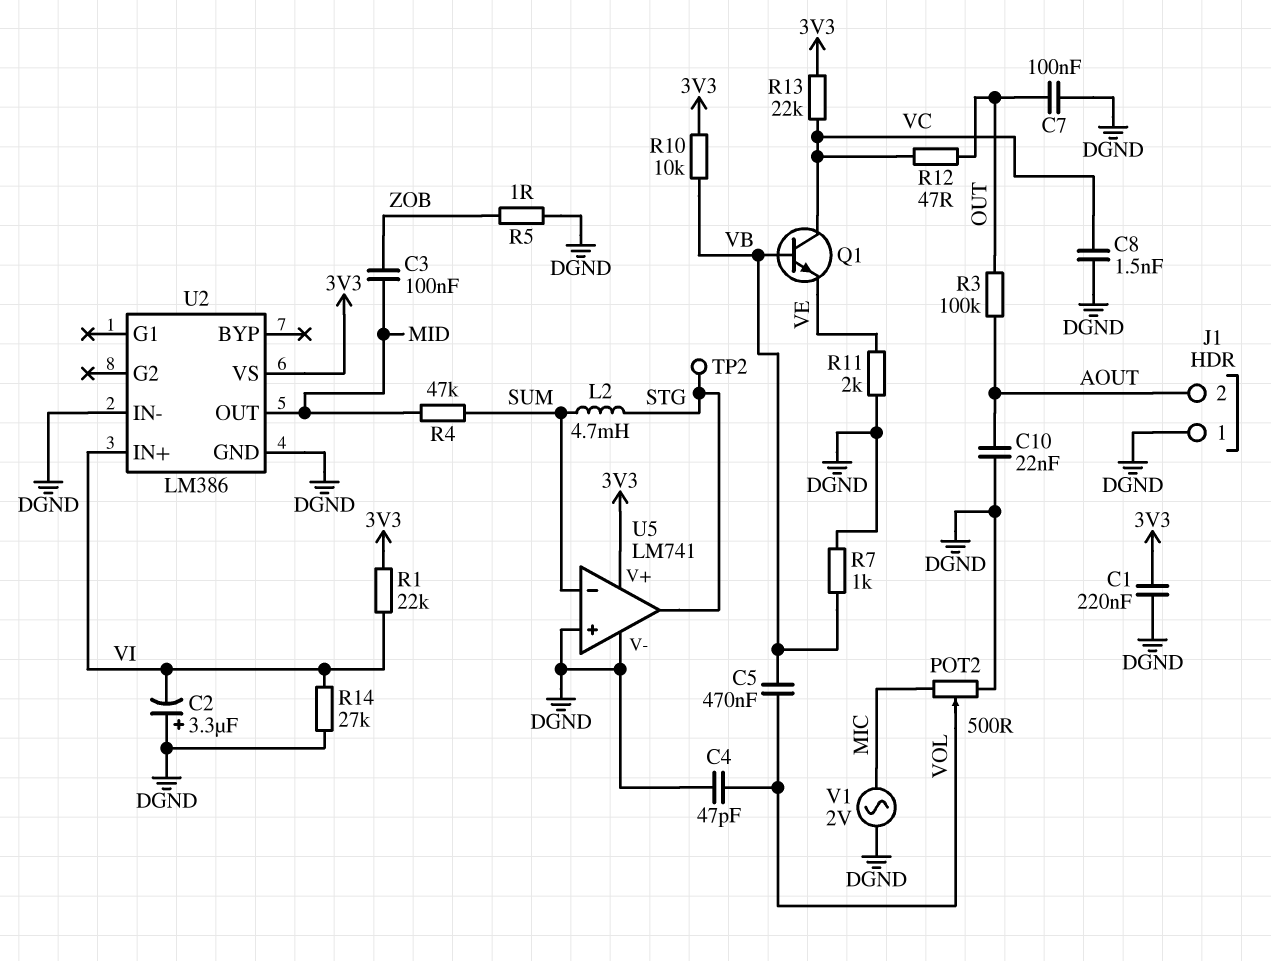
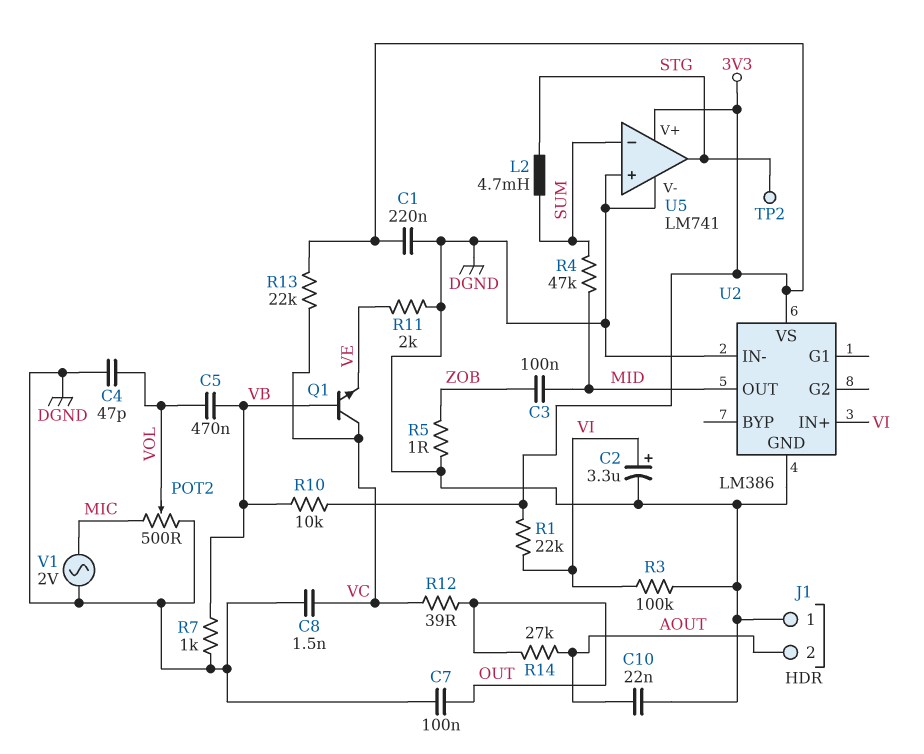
C2: 3.3uF (plus DGND, minus VI) -> 3.3uF (plus VI, minus DGND)
R3: 100k (AOUT, OUT) -> 100k (DGND, VI)
R12: 47 (OUT, VC) -> 39 (OUT, VC)
R14: 27k (DGND, VI) -> 27k (AOUT, OUT)

